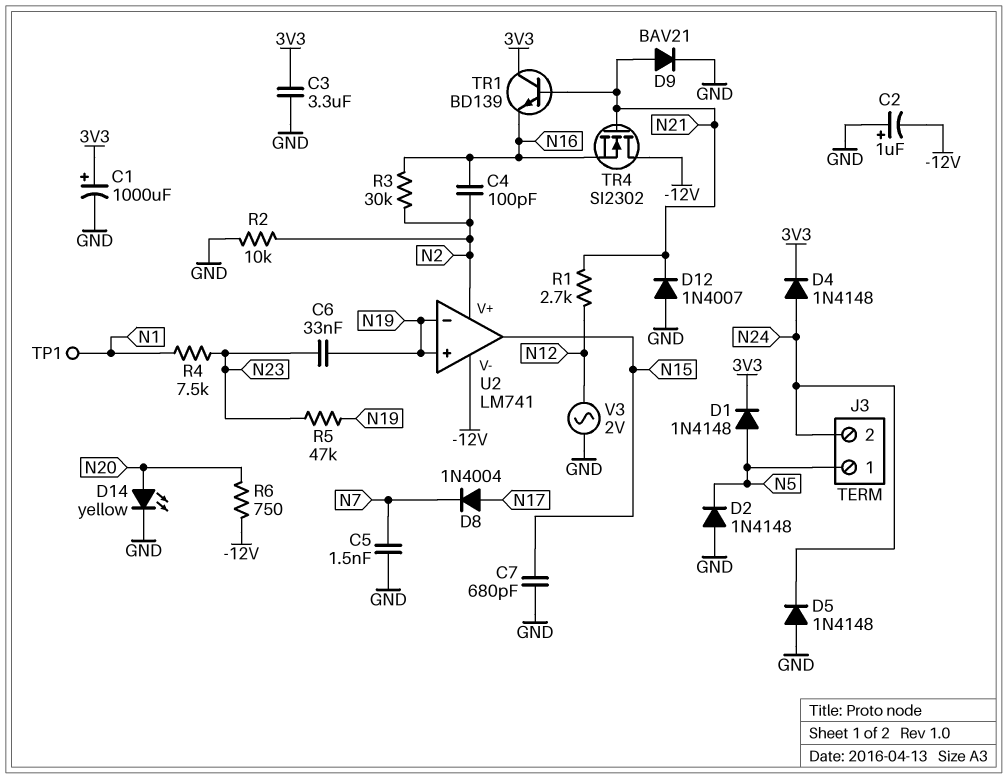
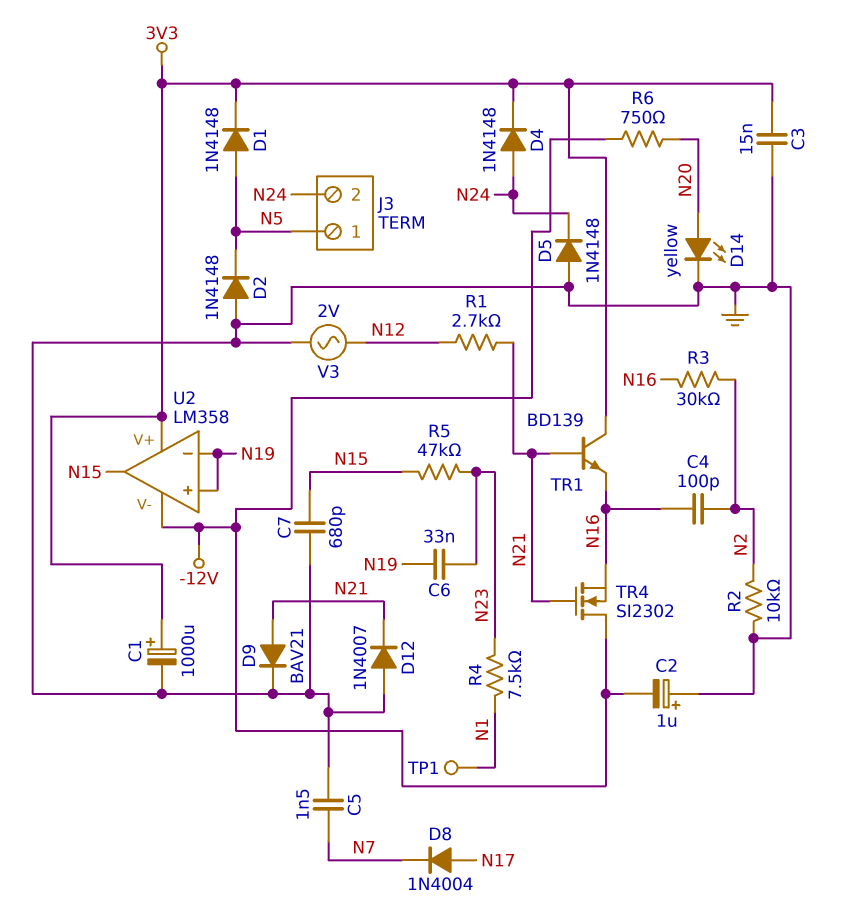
C3: 3.3uF (3V3, GND) -> 15nF (3V3, GND)
R5: 47k (N19, N23) -> 47k (N15, N23)
U2: LM741 -> LM358
U2 pin V+: N2 -> 3V3

